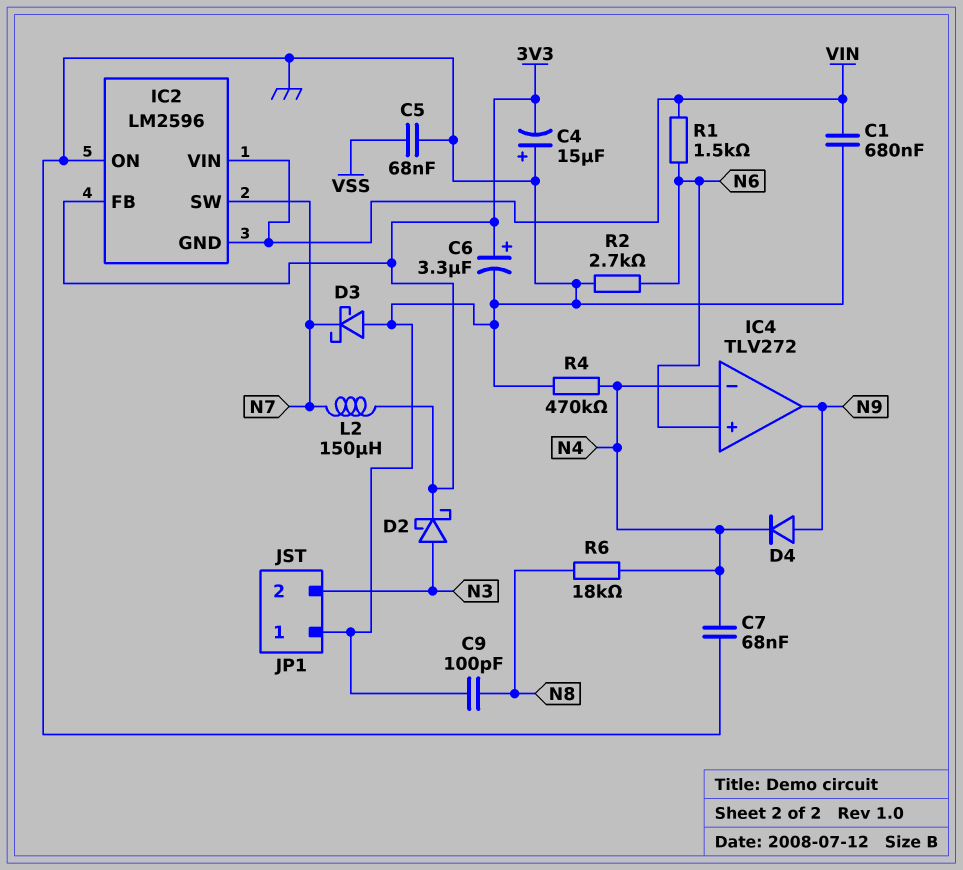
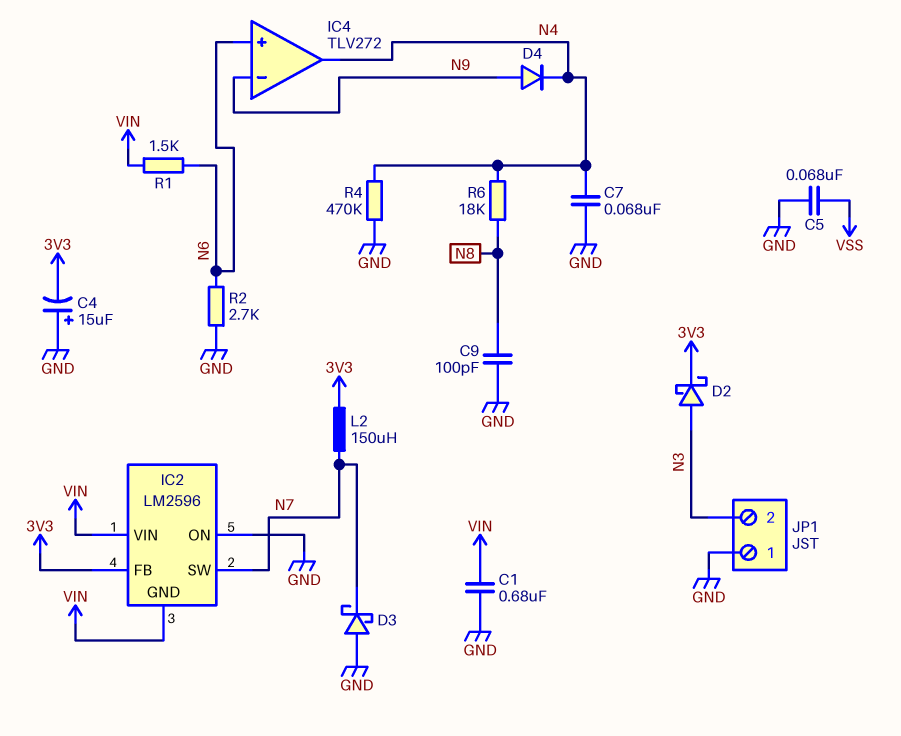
C6: 3.3uF (plus 3V3, minus GND) -> none
IC4 pin in-: N4 -> N9
IC4 pin out: N9 -> N4

